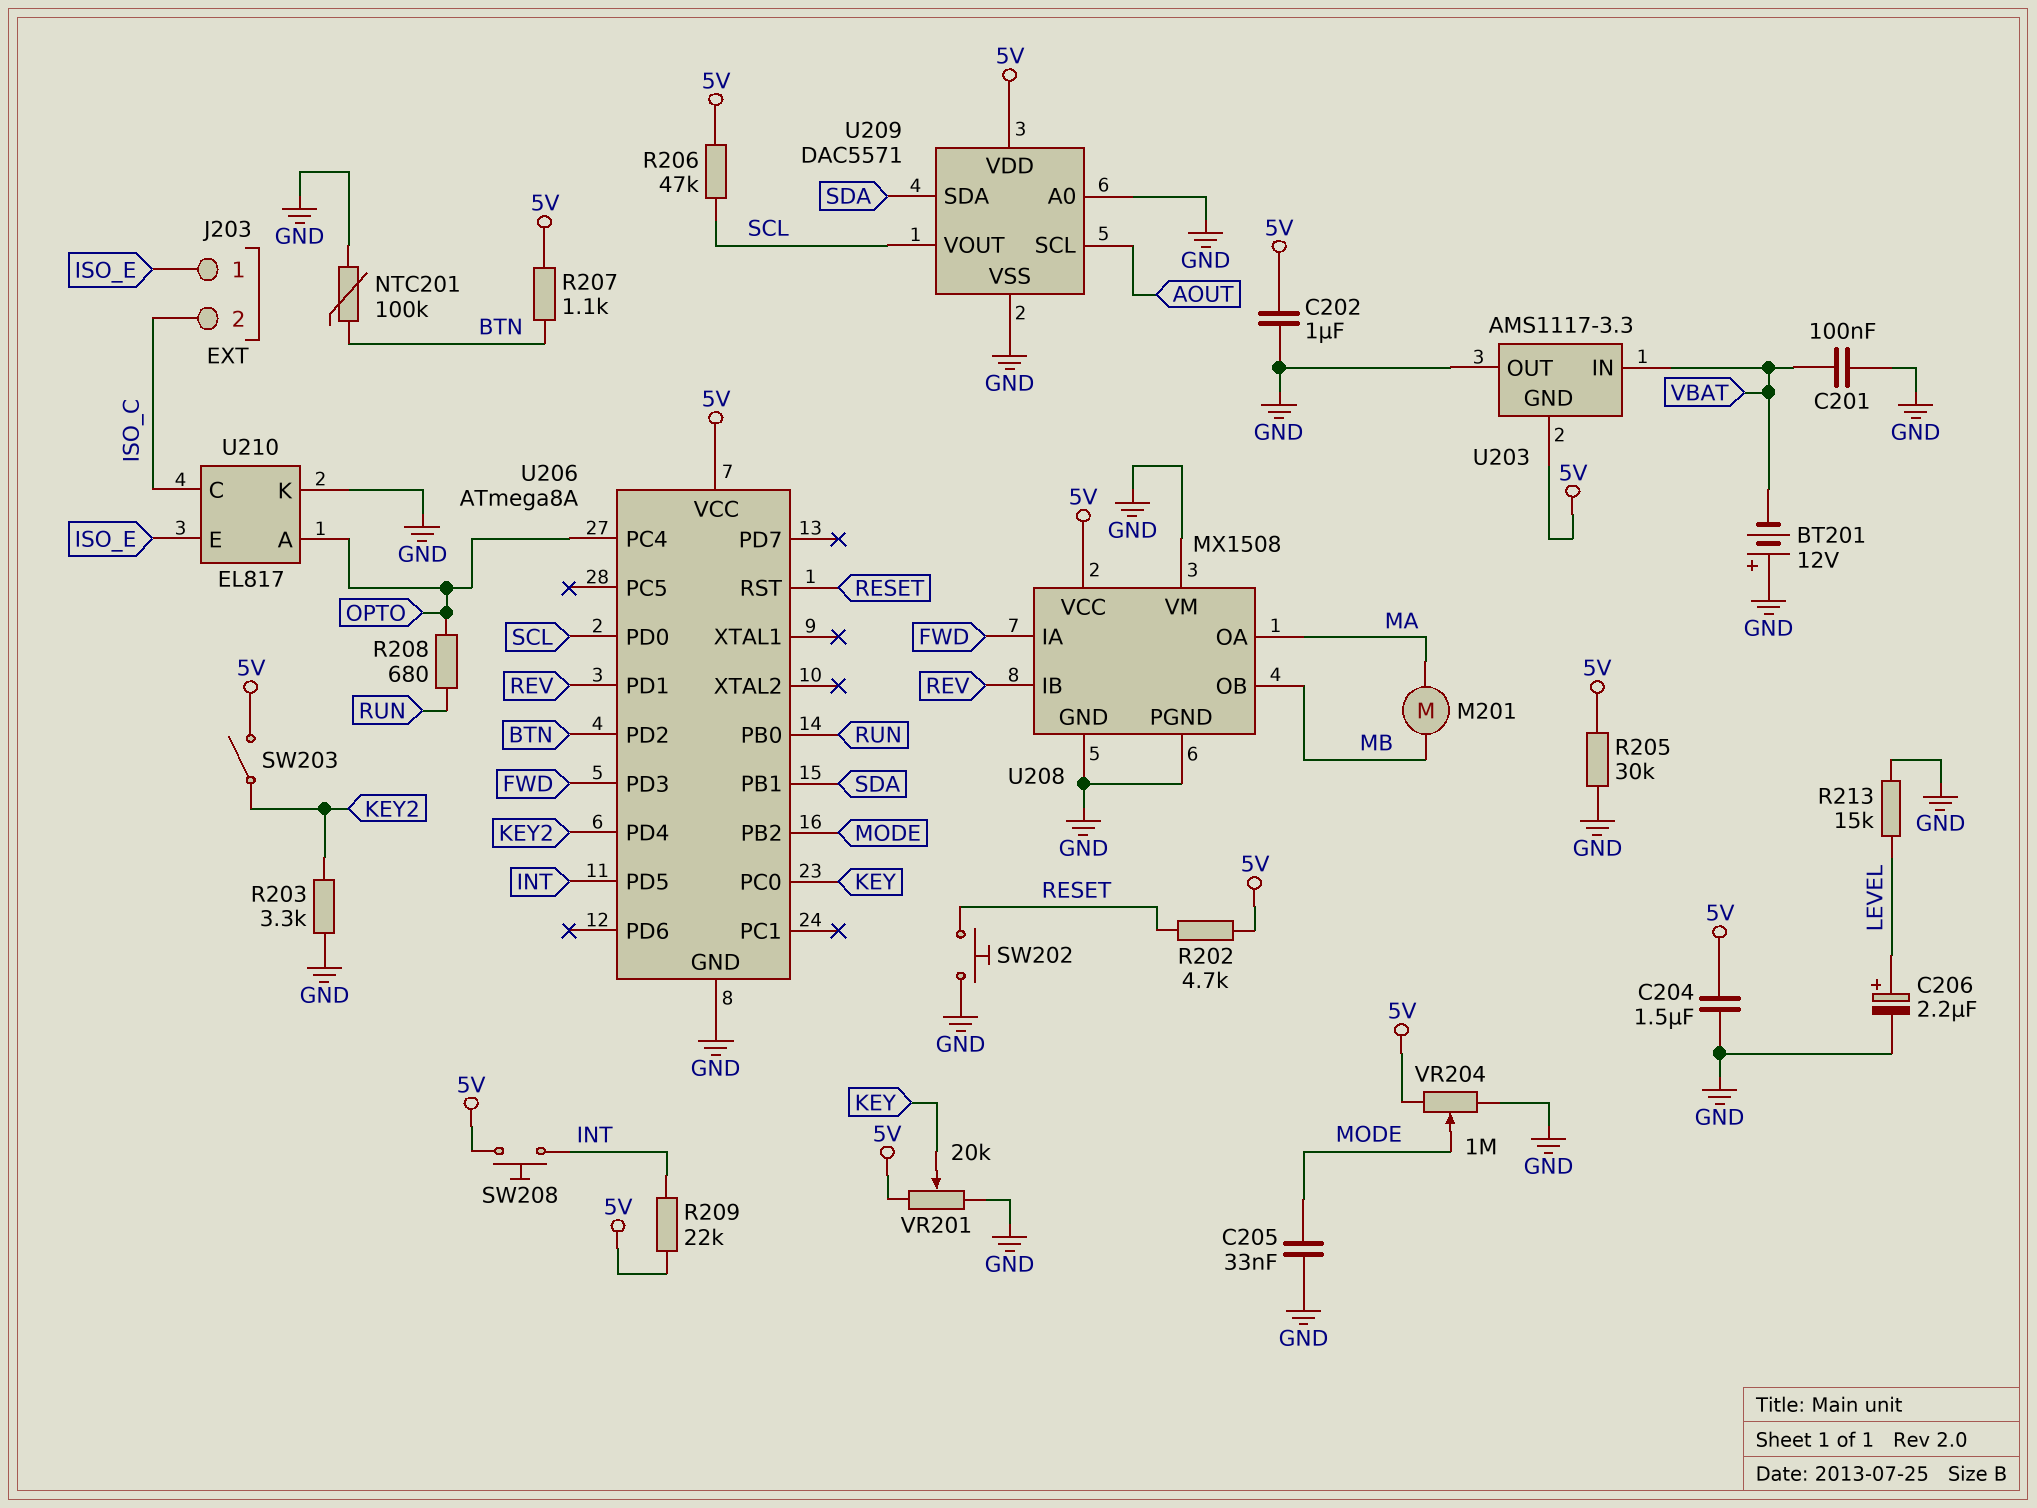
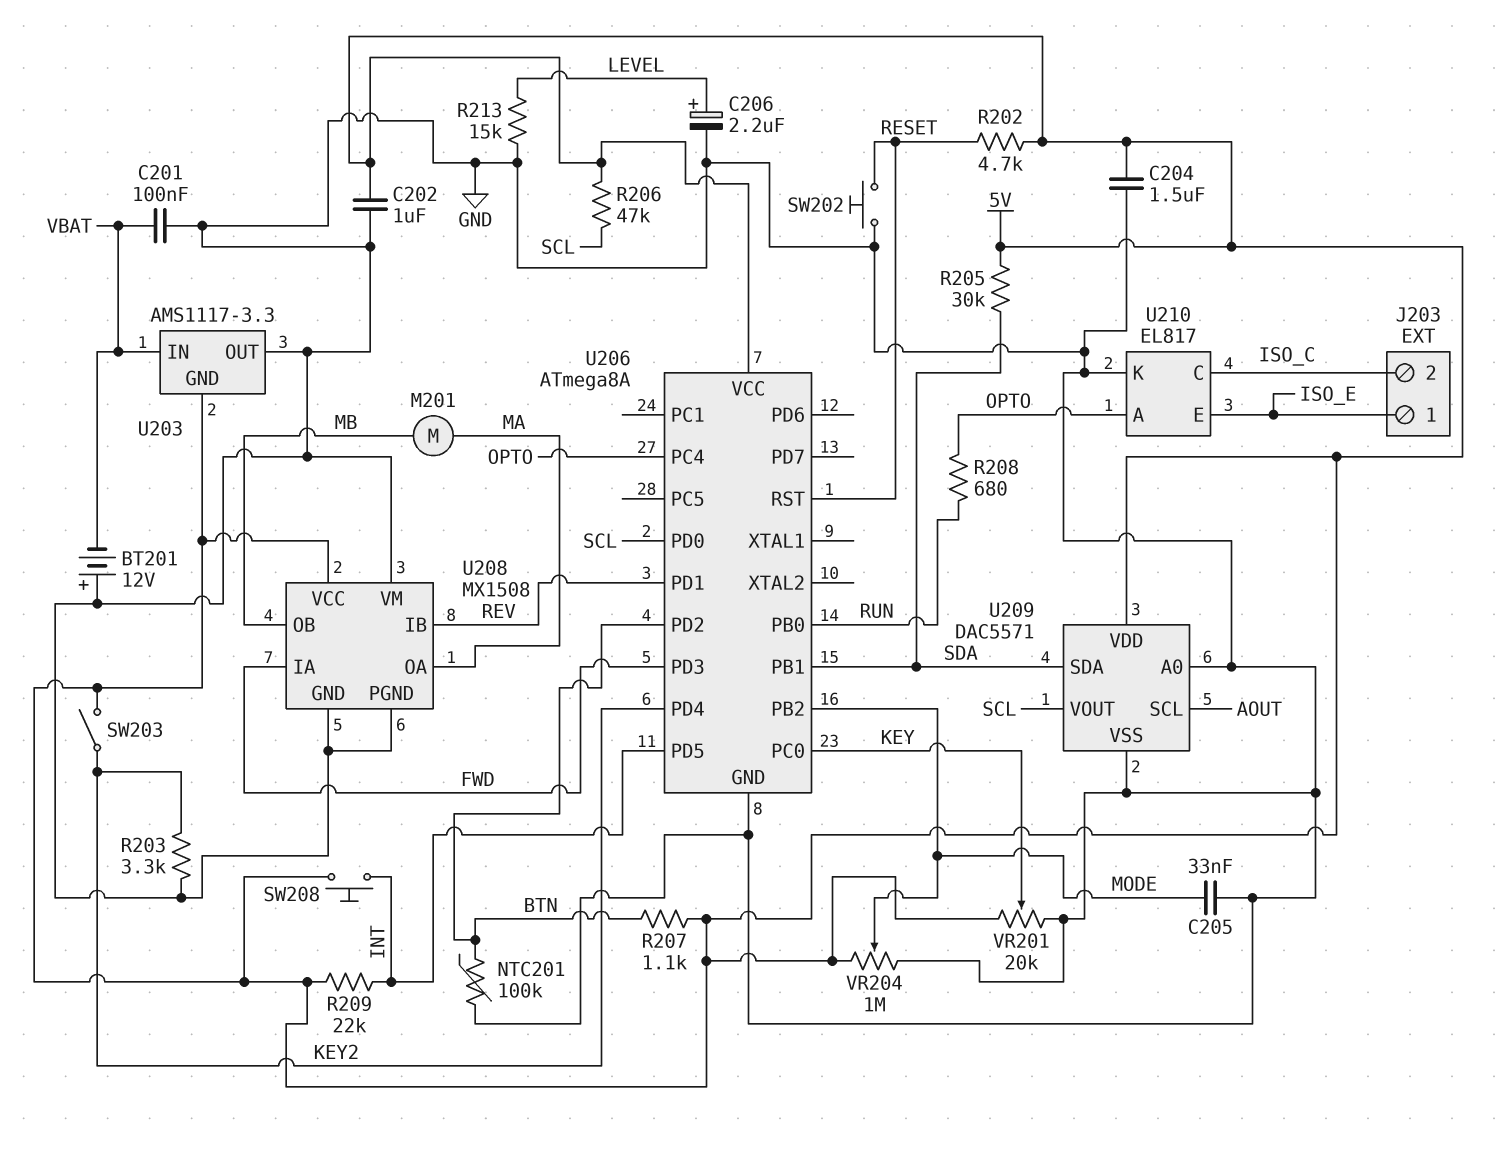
R205: 30k (5V, GND) -> 30k (5V, SDA)

